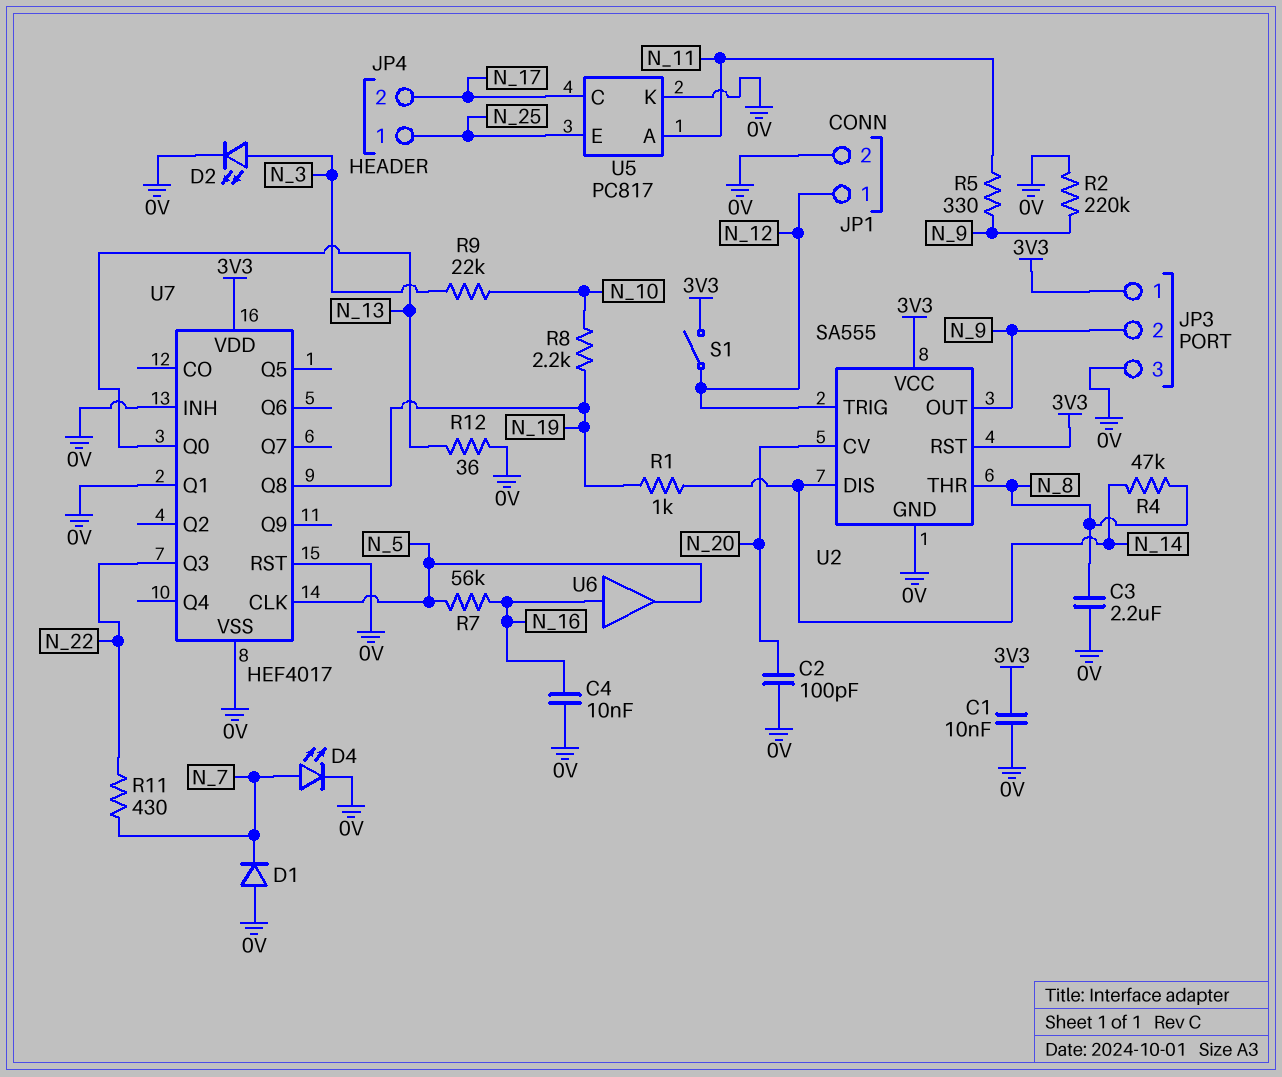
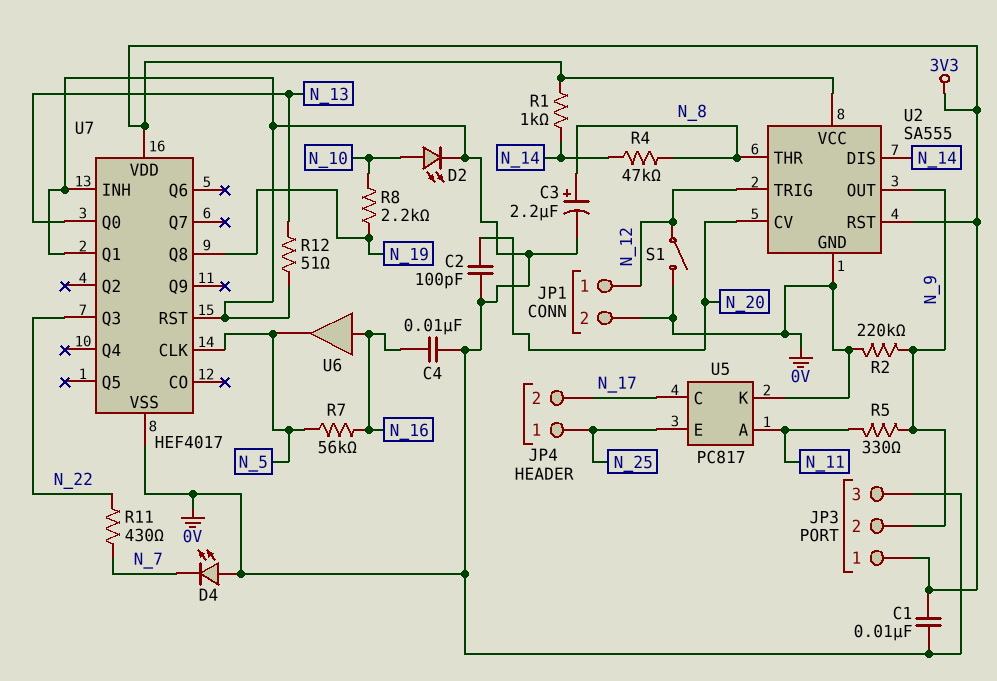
C3: 2.2uF (0V, N_8) -> 2.2uF (plus N_8, minus 0V)
D1: diode (A 0V, K N_7) -> none
D2: LED (A N_3, K 0V) -> LED (A N_10, K 0V)
D4: LED (A N_7, K 0V) -> LED (A 0V, K N_7)
R1: 1k (N_14, N_19) -> 1k (3V3, N_14)
R9: 22k (N_3, N_10) -> none
R12: 36 (0V, N_13) -> 51 (0V, N_13)
S1: switch (3V3, N_12) -> switch (0V, N_12)

